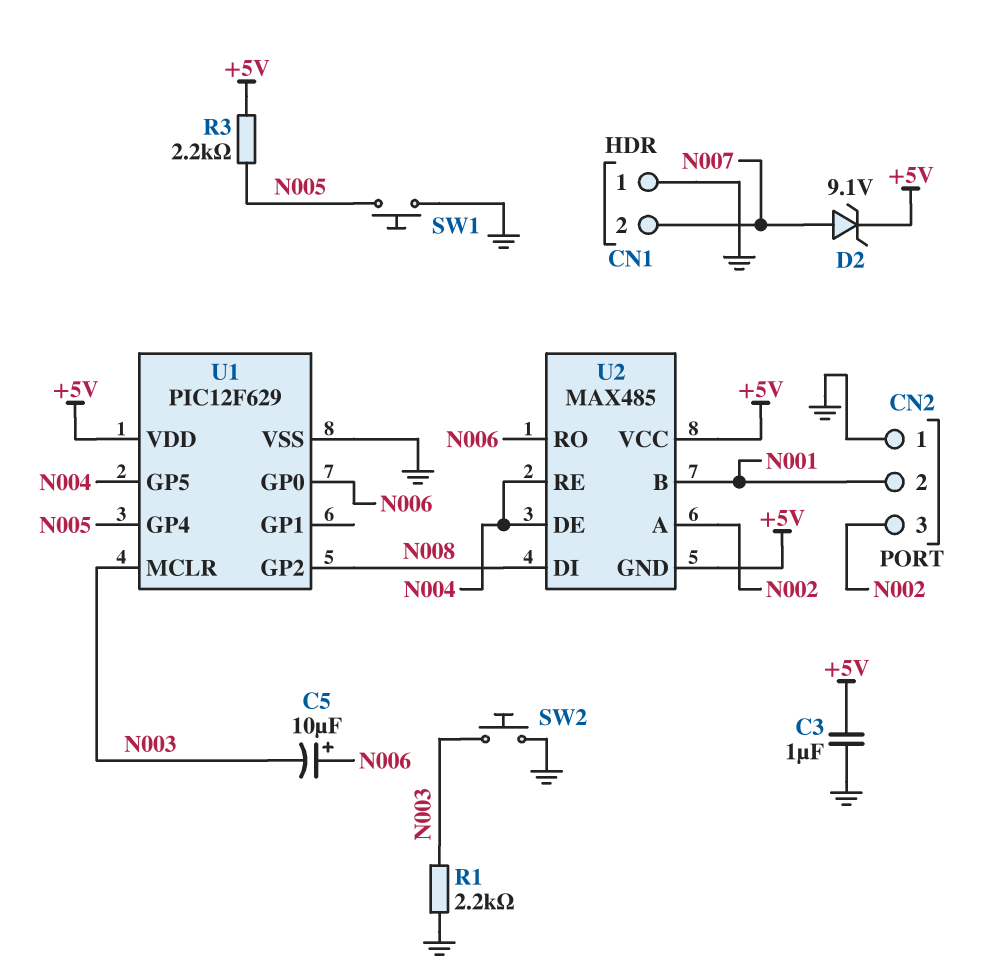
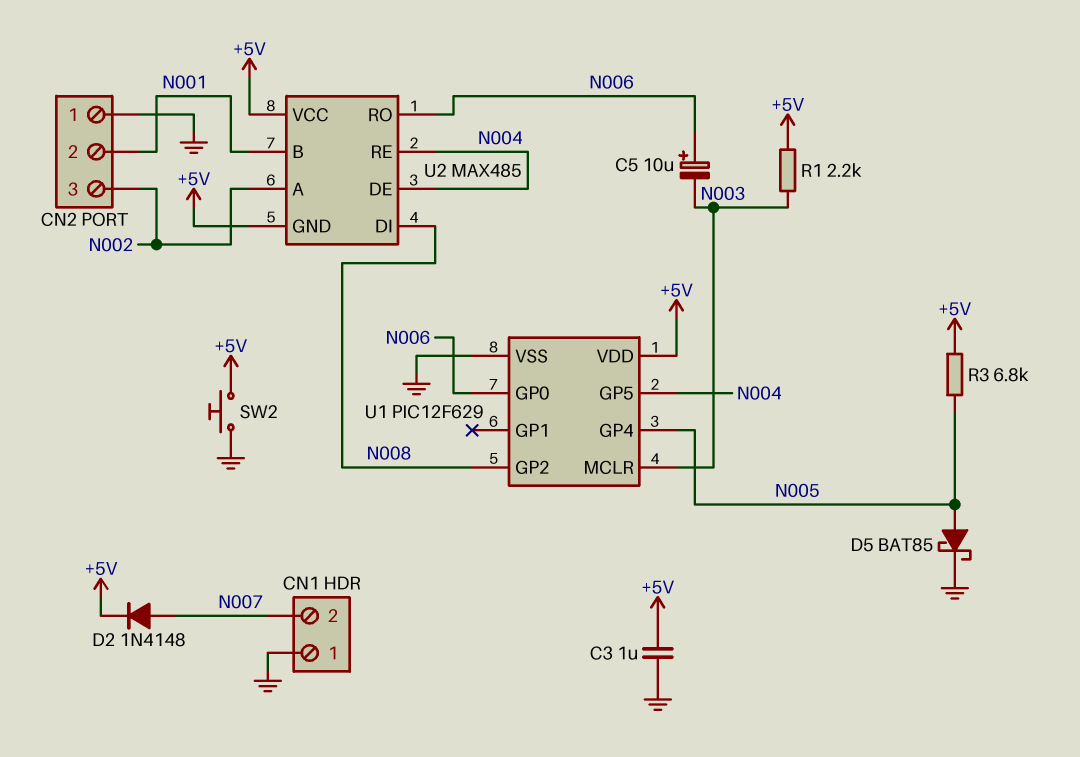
D2: zener 9.1V (A N007, K +5V) -> diode 1N4148 (A N007, K +5V)
D5: none -> schottky BAT85 (A N005, K GND)
R1: 2.2k (GND, N003) -> 2.2k (+5V, N003)
R3: 2.2k (+5V, N005) -> 6.8k (+5V, N005)
SW1: button (GND, N005) -> none
SW2: button (GND, N003) -> button (+5V, GND)

